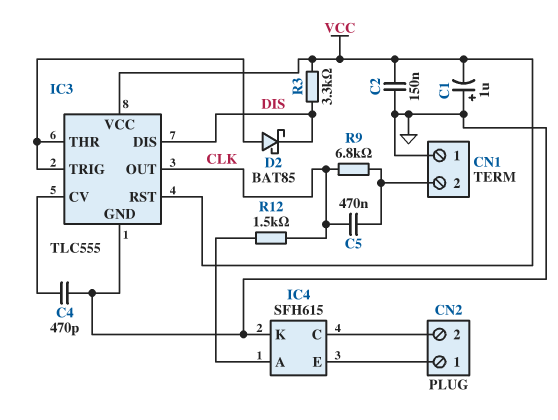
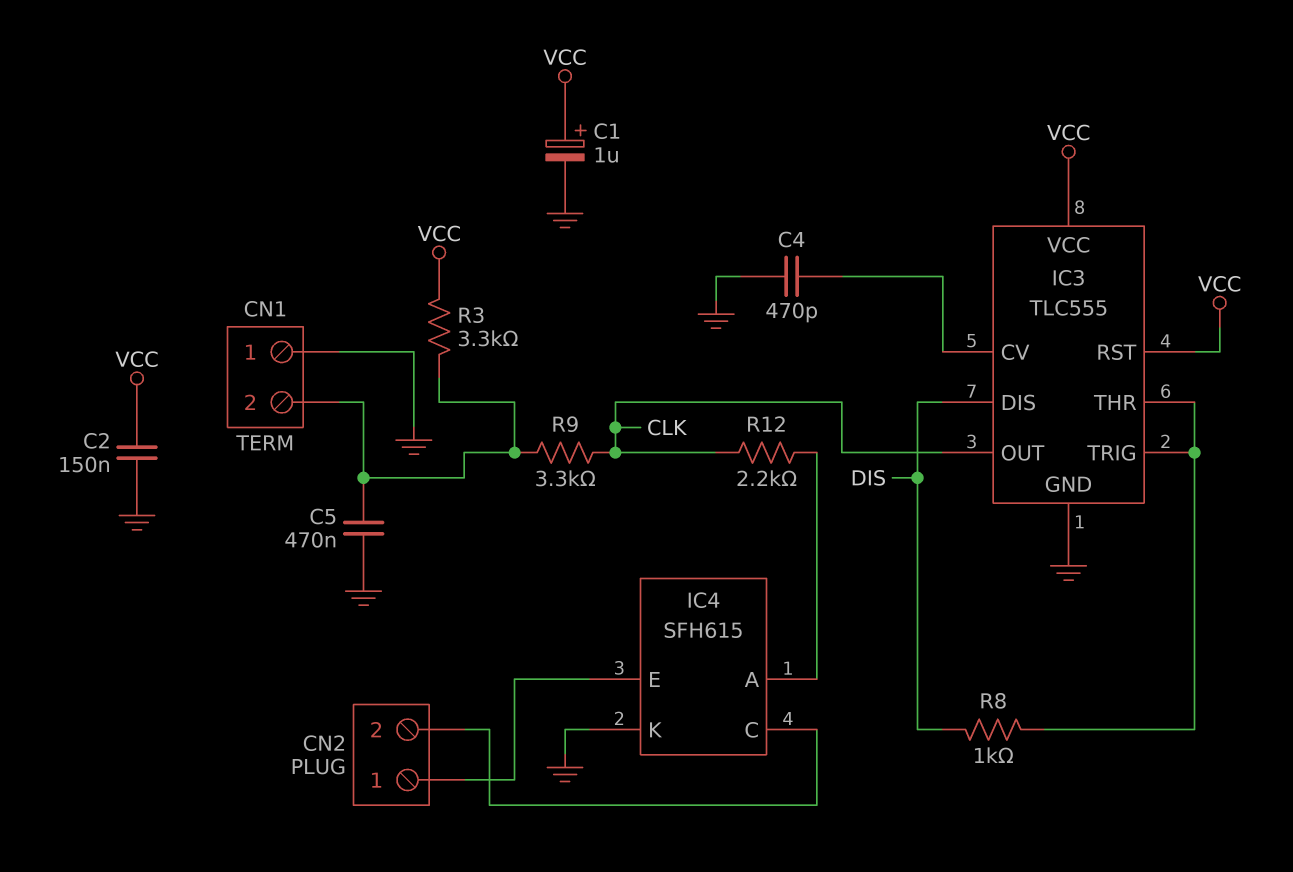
C1: 1uF (plus GND, minus VCC) -> 1uF (plus VCC, minus GND)
C5: 470nF (CLK, CN1/2) -> 470nF (CN1/2, GND)
D2: schottky BAT85 (A IC3/THR, K DIS) -> none
R3: 3.3k (DIS, VCC) -> 3.3k (CN1/2, VCC)
R8: none -> 1k (DIS, IC3/THR)
R9: 6.8k (CLK, CN1/2) -> 3.3k (CLK, CN1/2)
R12: 1.5k (CLK, IC4/A) -> 2.2k (CLK, IC4/A)

